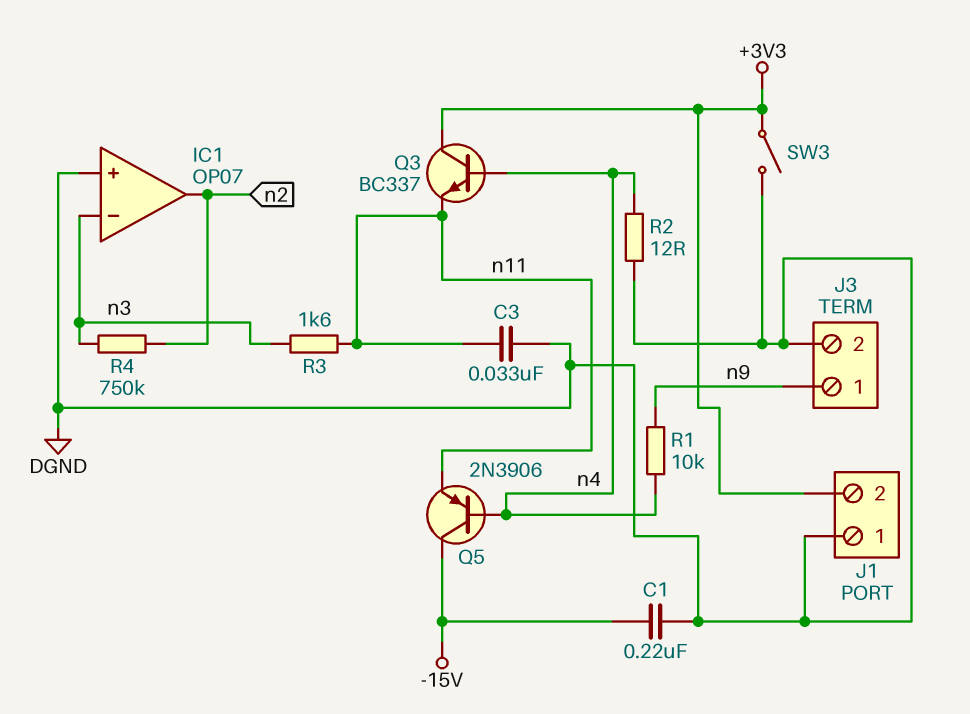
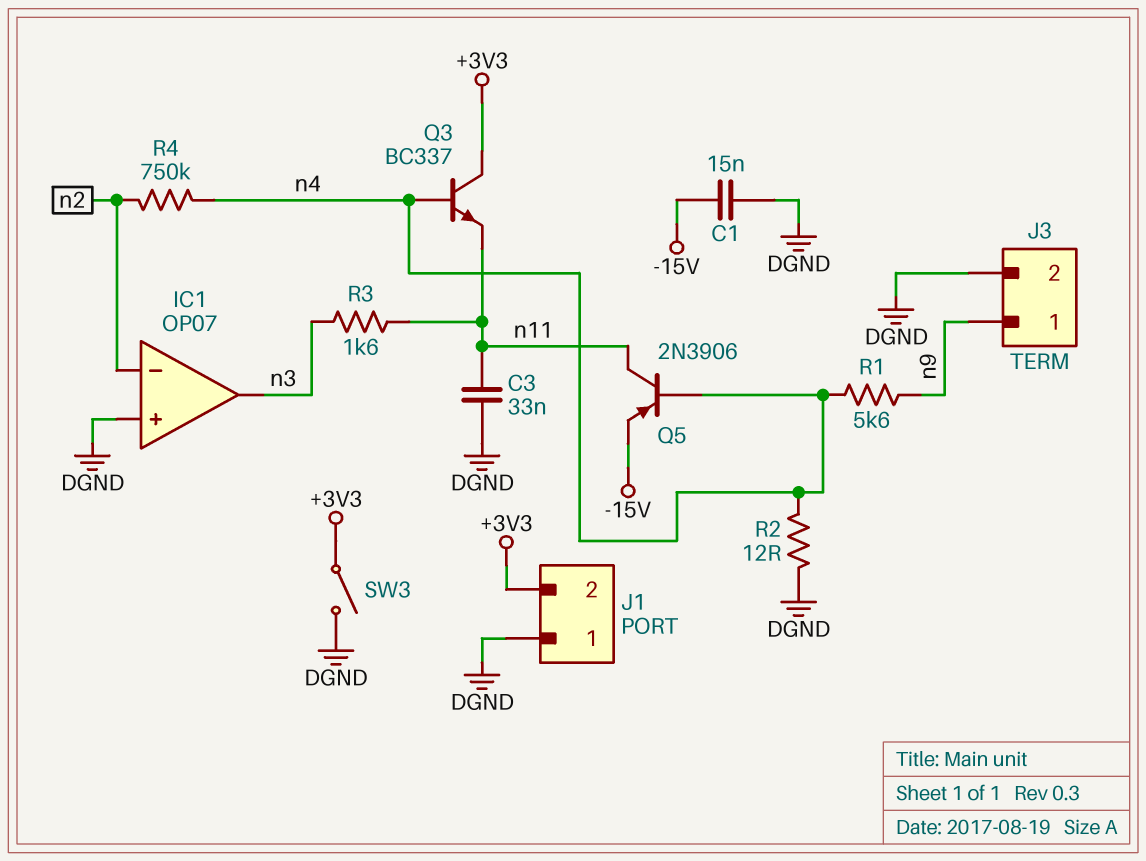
C1: 220nF (-15V, DGND) -> 15nF (-15V, DGND)
IC1 pin in-: n3 -> n2
IC1 pin out: n2 -> n3
Q5: PNP 2N3906 (B n4, C -15V, E n11) -> PNP 2N3906 (B n4, C n11, E -15V)
R1: 10k (n4, n9) -> 5.6k (n4, n9)
R4: 750k (n2, n3) -> 750k (n2, n4)

